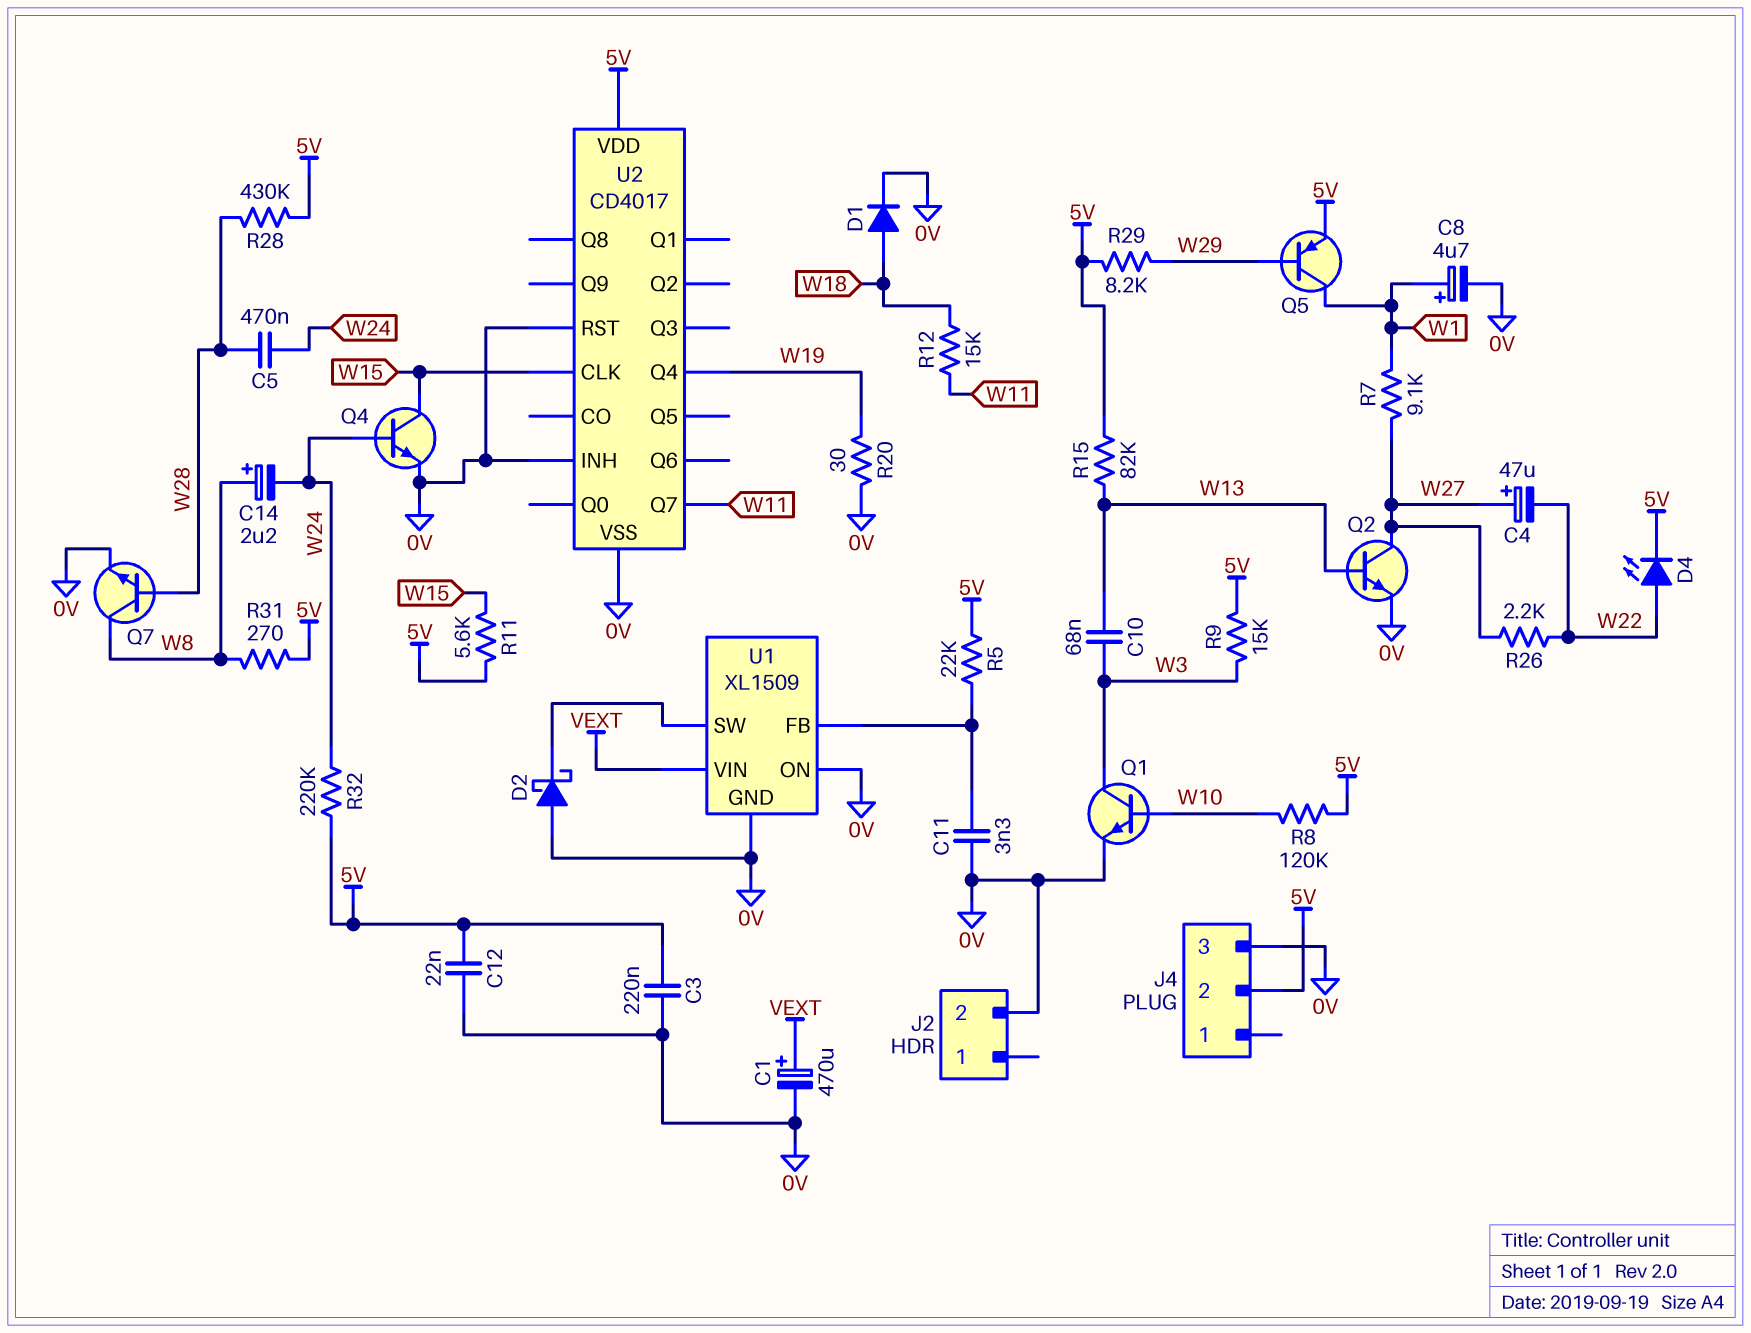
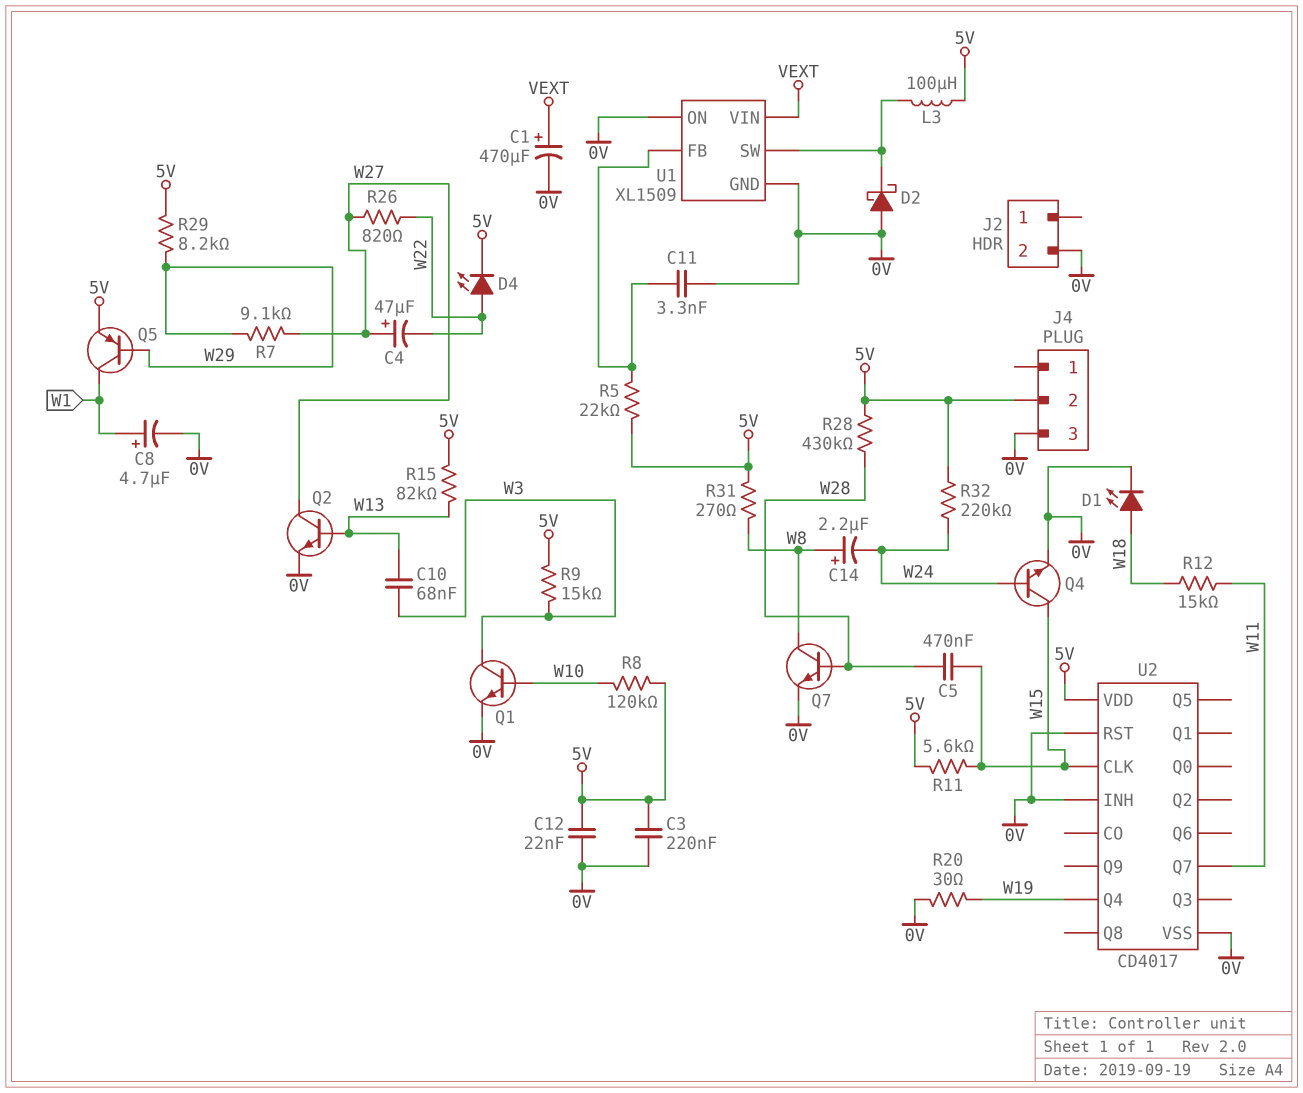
C5: 470nF (W24, W28) -> 470nF (W15, W28)
D1: diode (A W18, K 0V) -> LED (A W18, K 0V)
L3: none -> 100uH (5V, U1/SW)
R7: 9.1k (W1, W27) -> 9.1k (W27, W29)
R26: 2.2k (W22, W27) -> 820 (W22, W27)

